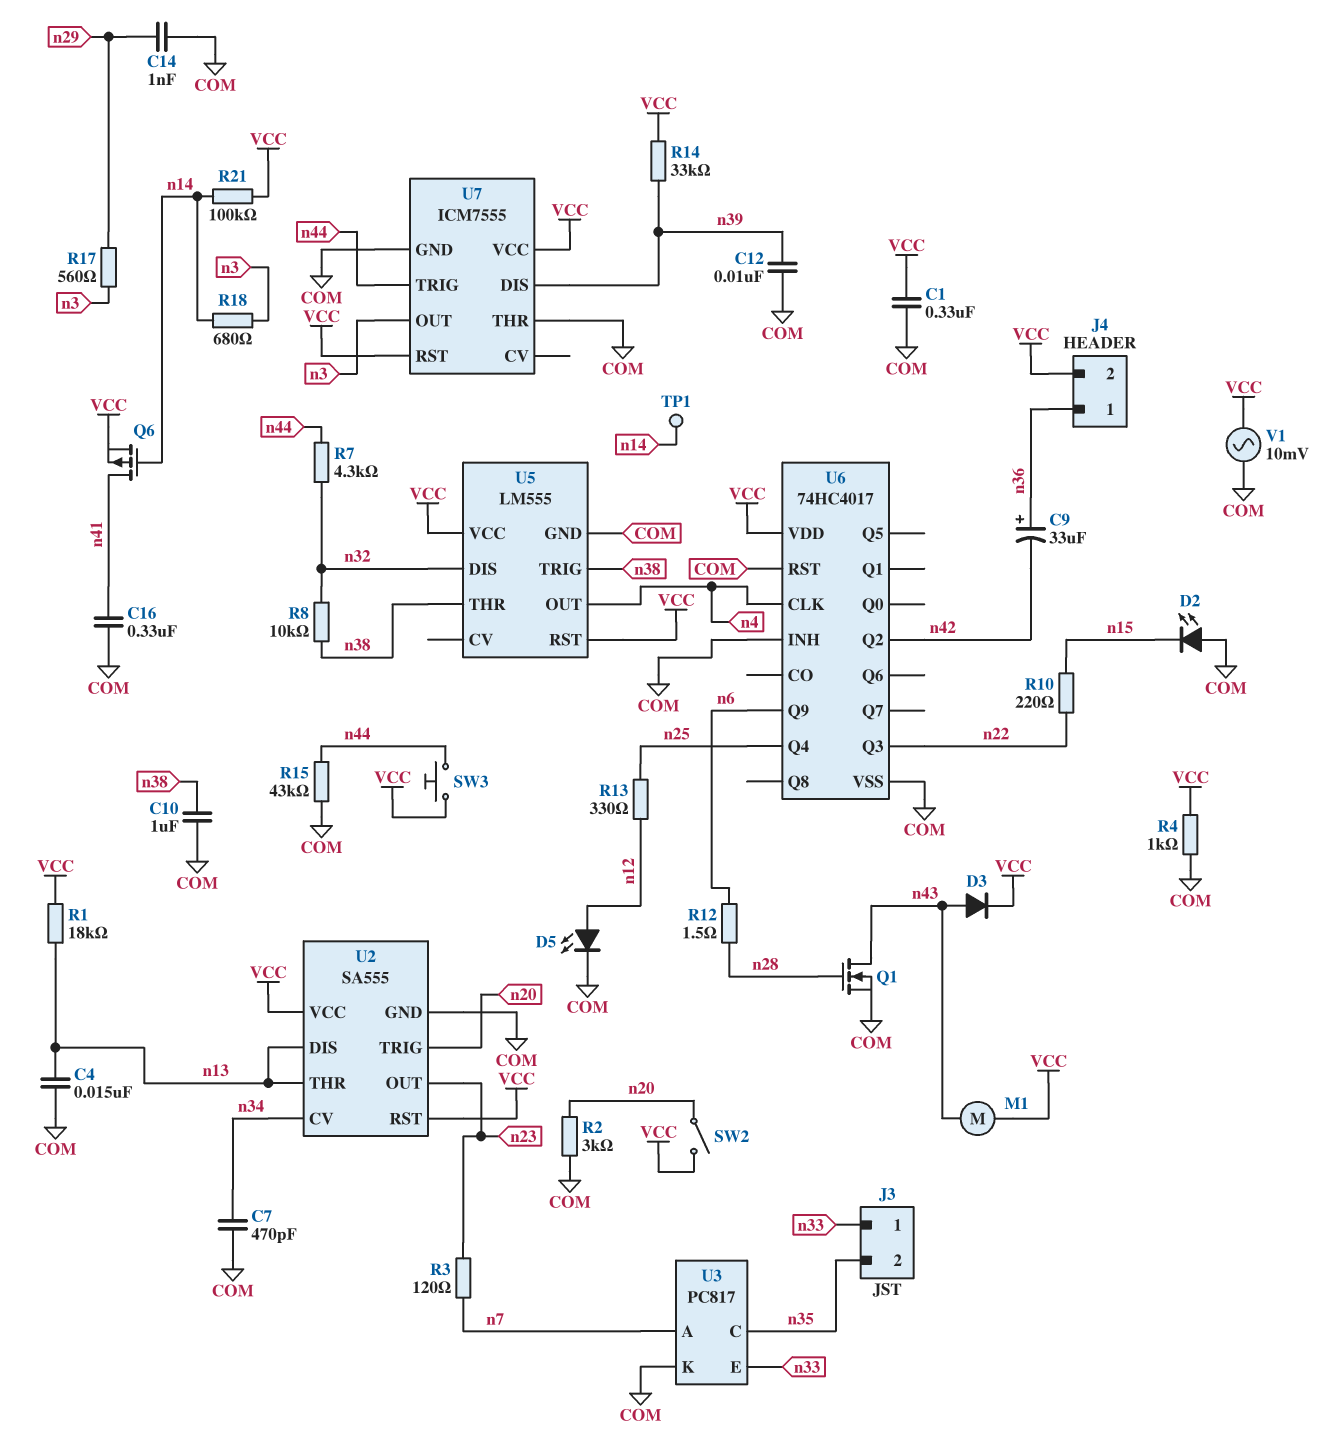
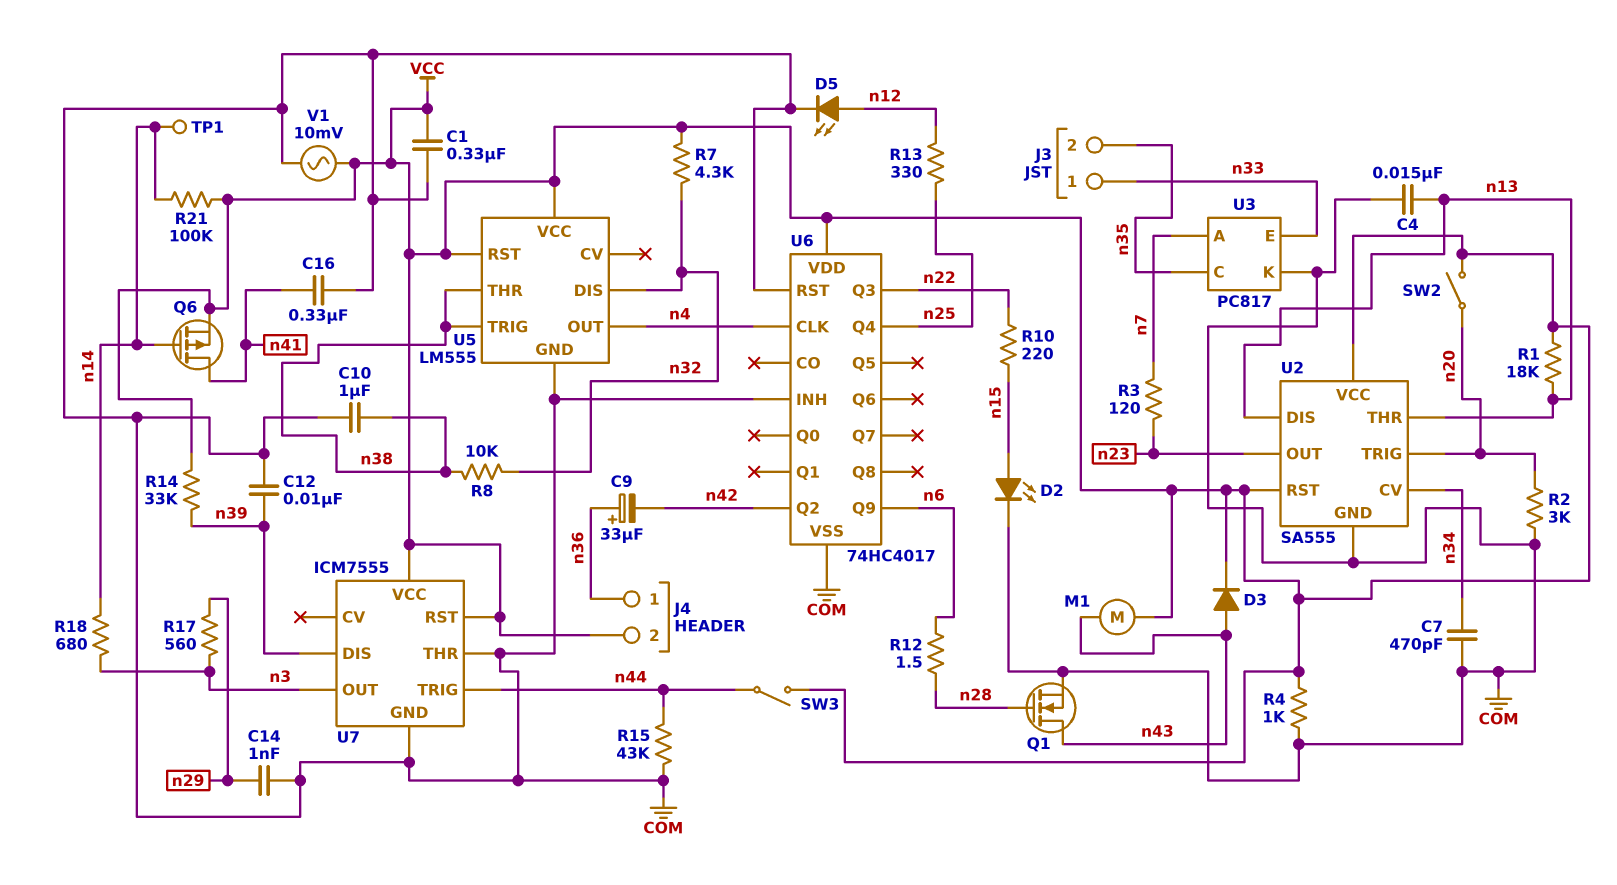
D2: LED (A COM, K n15) -> LED (A n15, K COM)
R7: 4.3k (n32, n44) -> 4.3k (VCC, n32)
SW3: button (VCC, n44) -> switch (VCC, n44)

